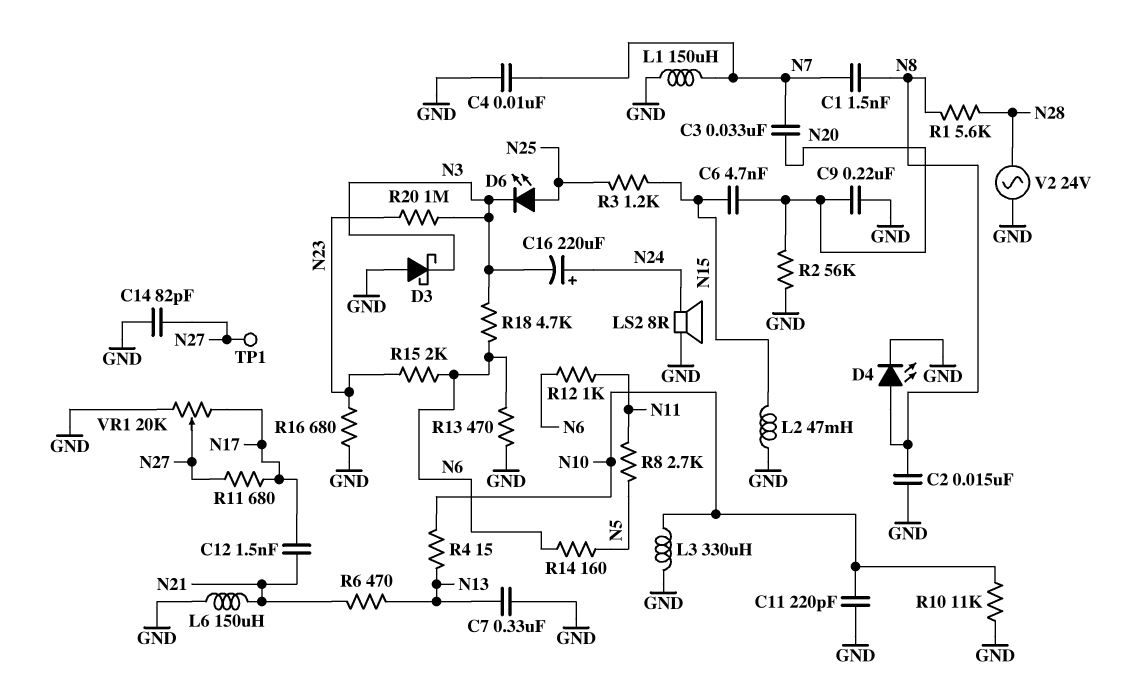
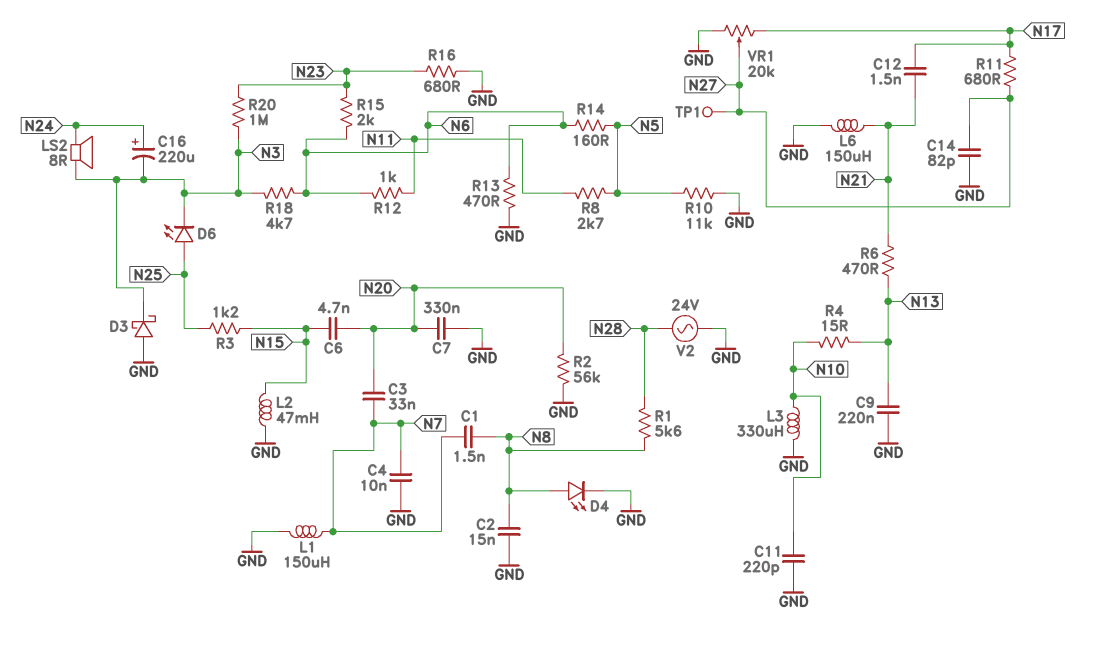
C7: 330nF (GND, N13) -> 330nF (GND, N20)
C9: 220nF (GND, N20) -> 220nF (GND, N13)
LS2: speaker 8R (GND, N24) -> speaker 8R (N3, N24)
R10: 11k (GND, N10) -> 11k (GND, N5)

